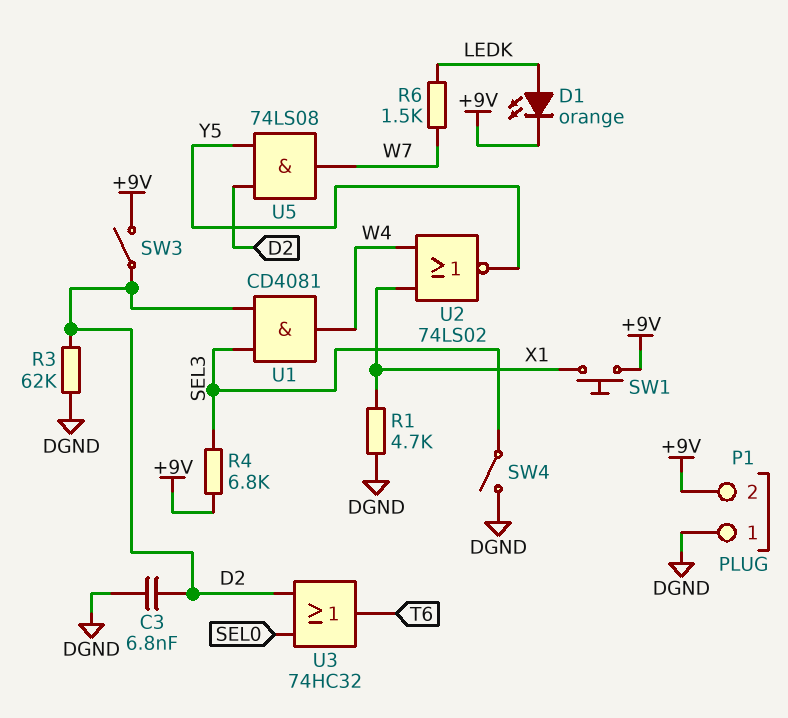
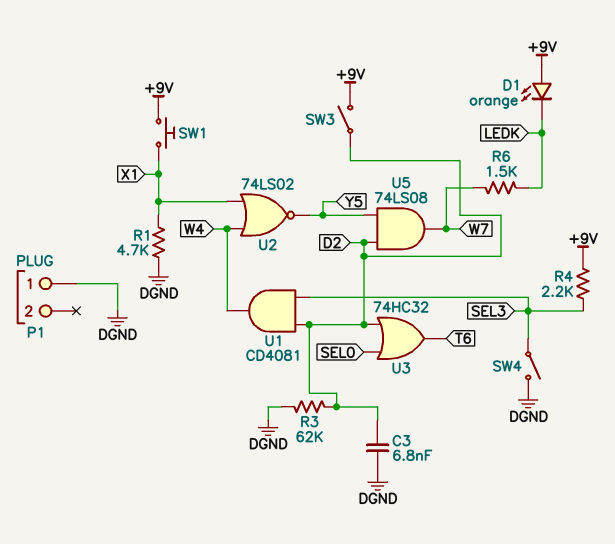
D1: LED orange (A LEDK, K +9V) -> LED orange (A +9V, K LEDK)
P1 pin 2: +9V -> none
R4: 6.8k (+9V, SEL3) -> 2.2k (+9V, SEL3)

